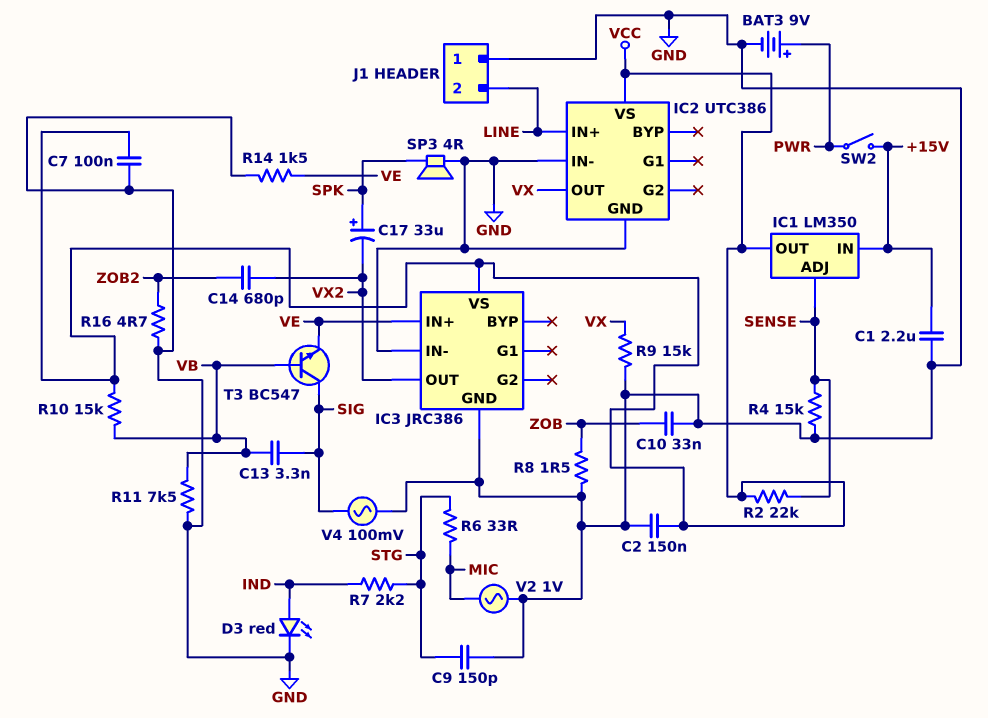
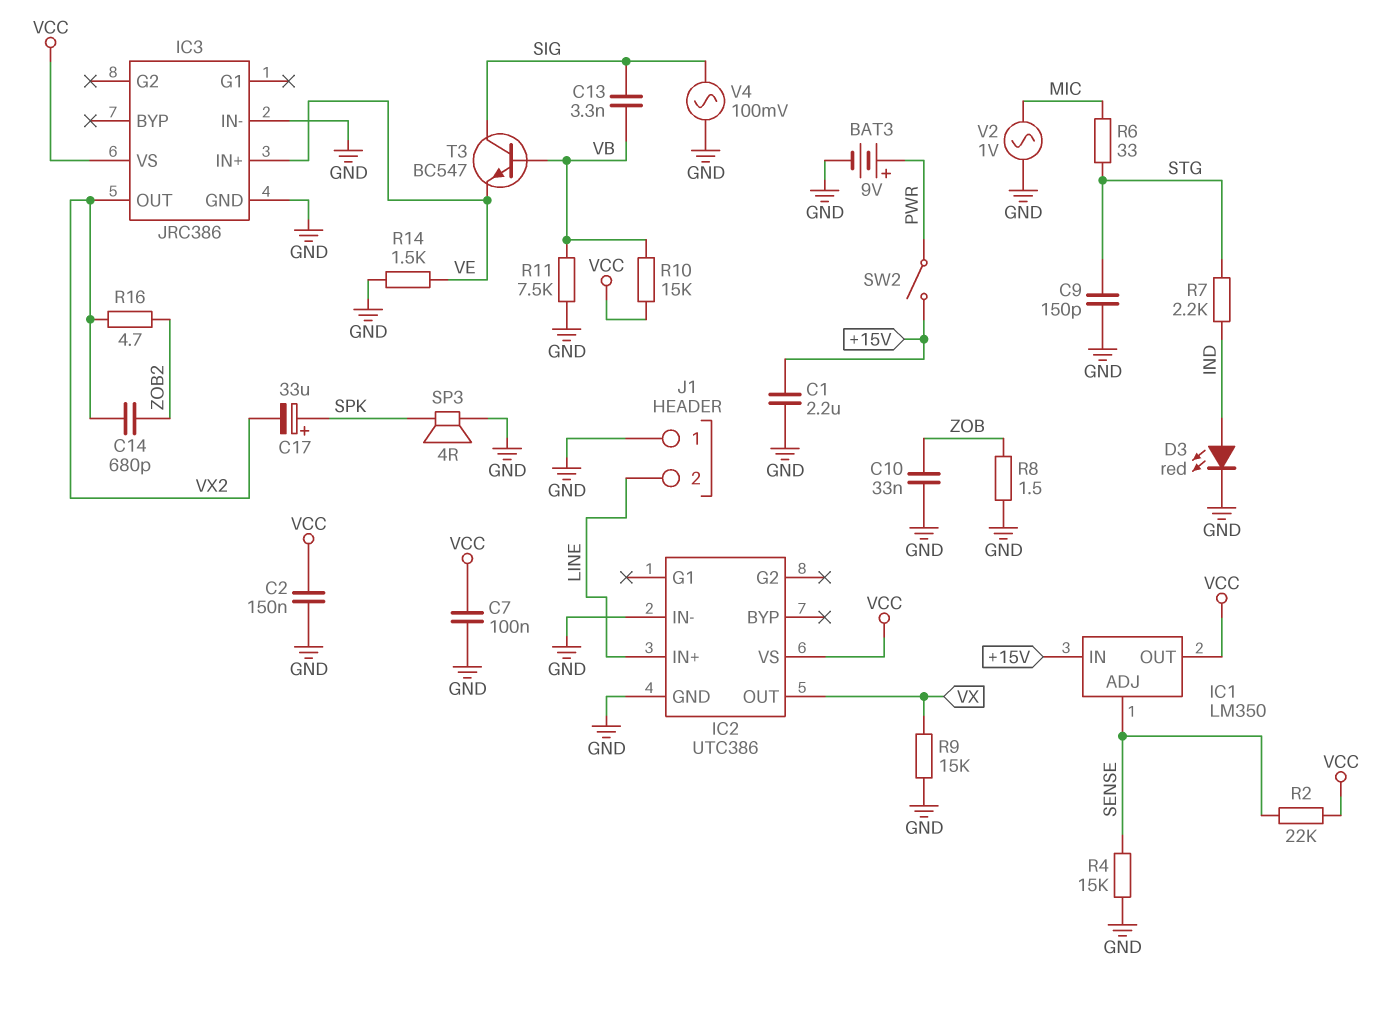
R16: 4.7 (GND, ZOB2) -> 4.7 (VX2, ZOB2)

